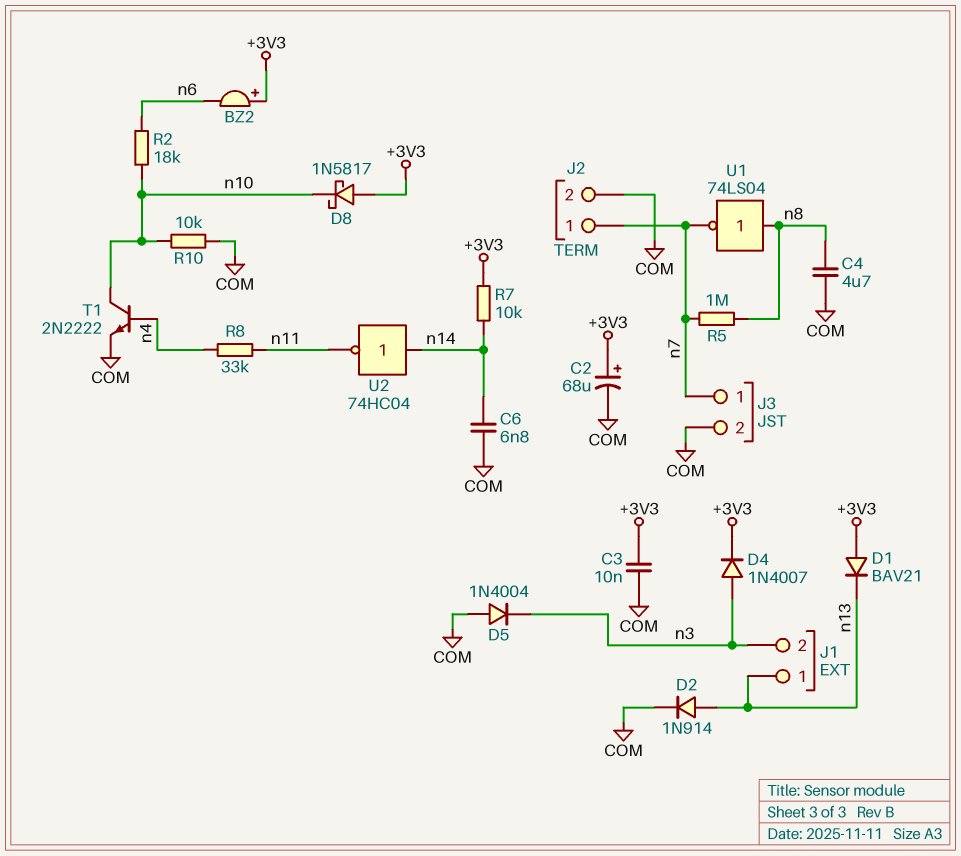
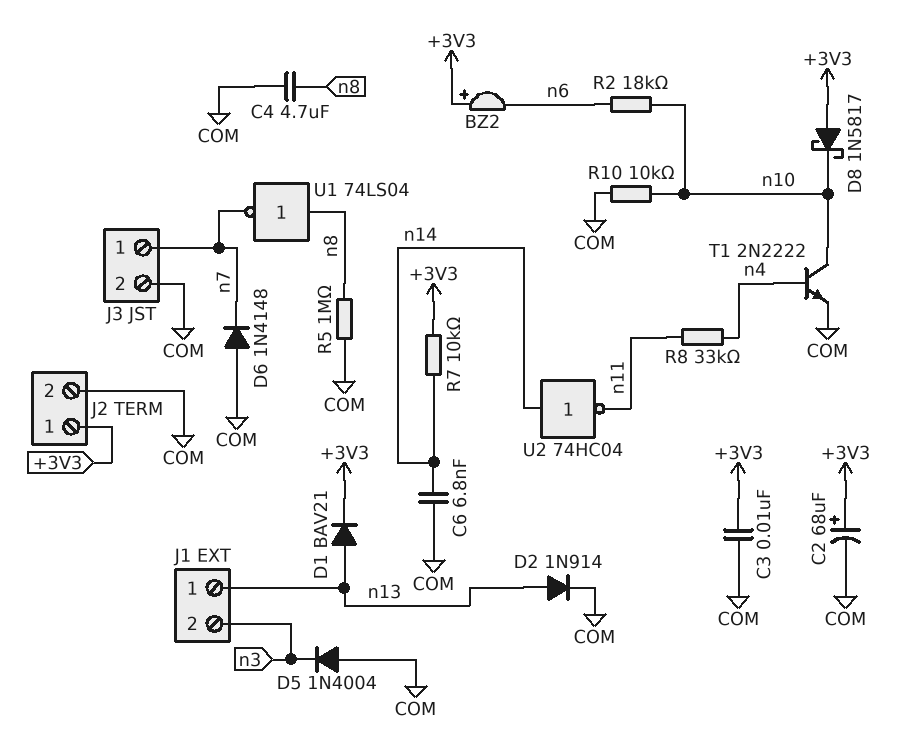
D1: diode BAV21 (A +3V3, K n13) -> diode BAV21 (A n13, K +3V3)
D4: diode 1N4007 (A n3, K +3V3) -> none
D6: none -> diode 1N4148 (A COM, K n7)
J2 pin 1: n7 -> +3V3
R5: 1M (n7, n8) -> 1M (COM, n8)

